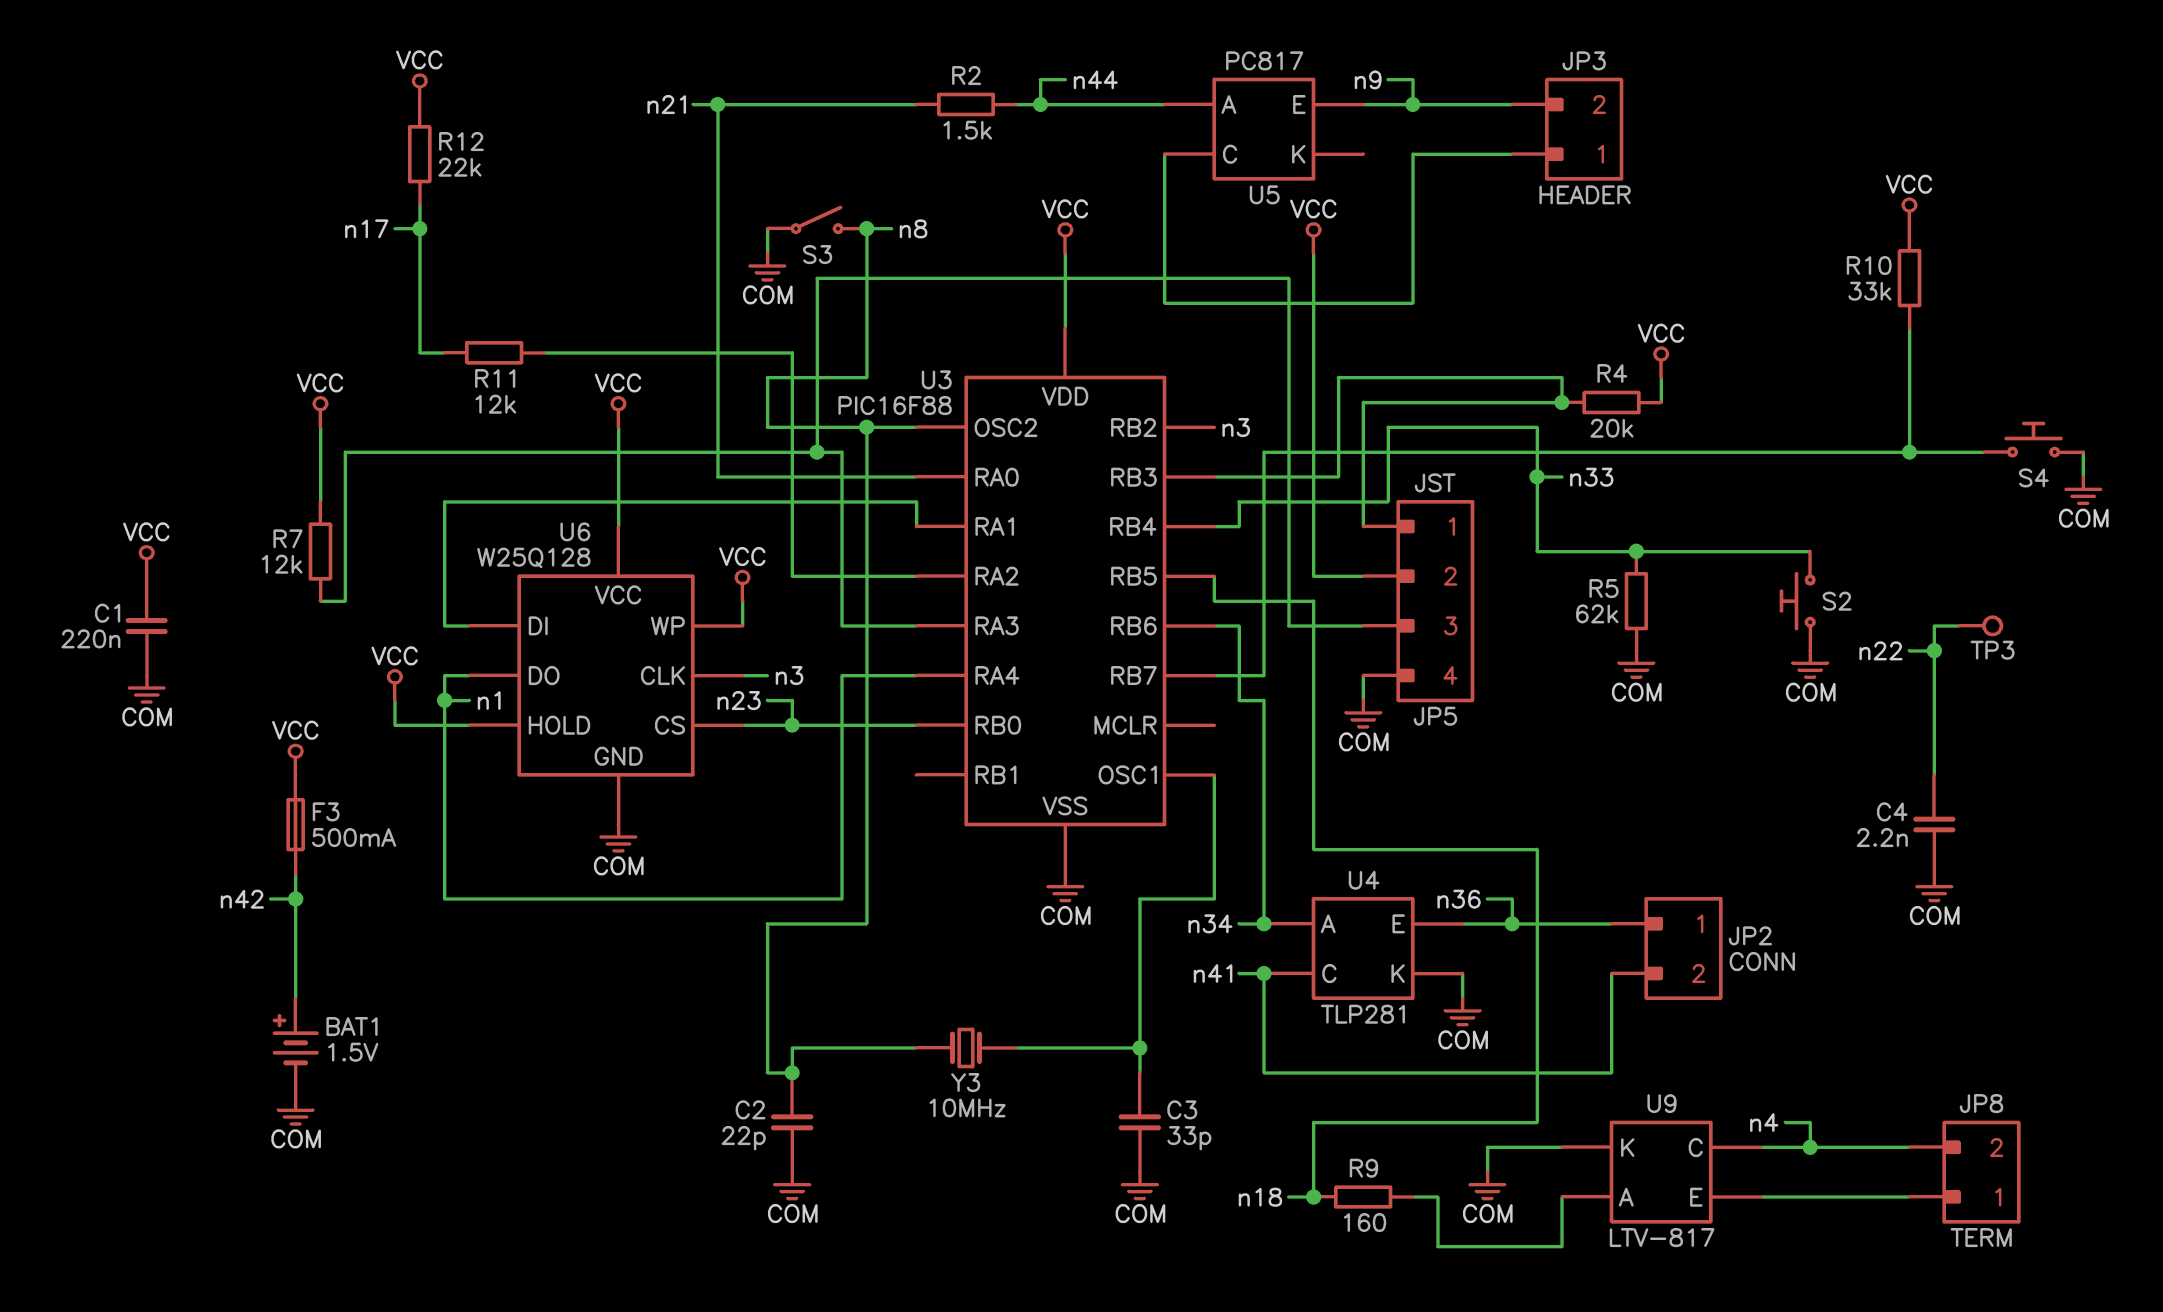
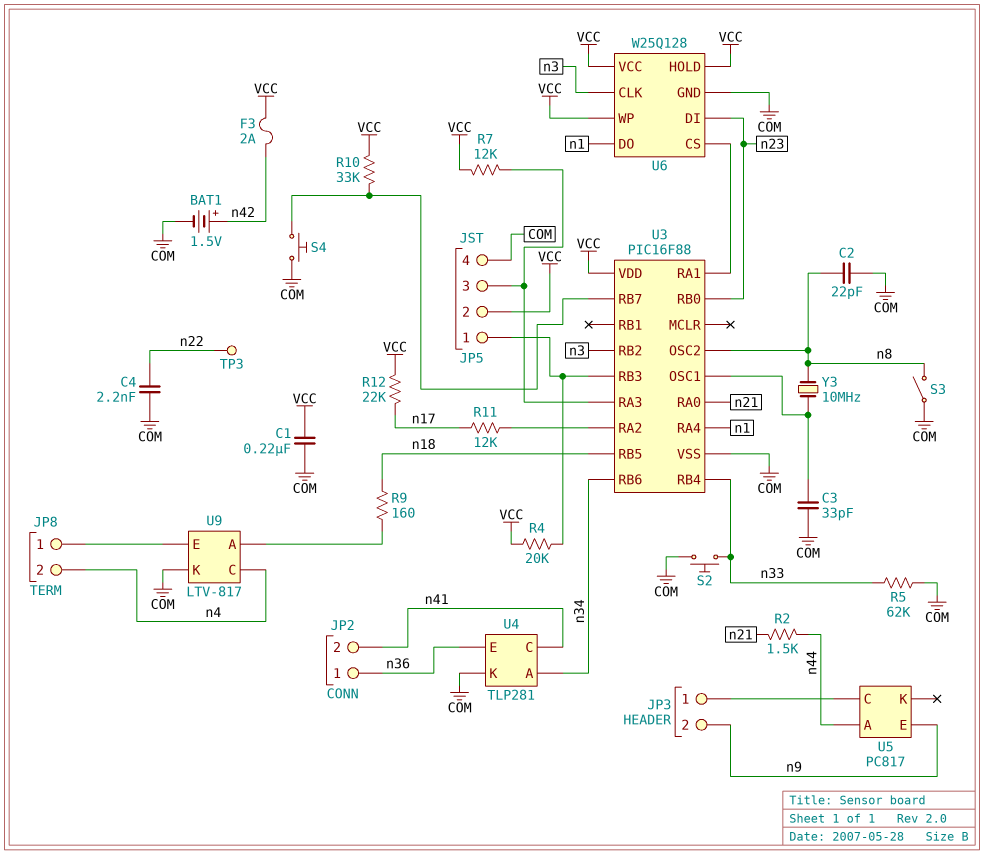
F3: 500mA (VCC, n42) -> 2A (VCC, n42)
U6 pin CS: n23 -> U3/RA1
U6 pin DI: U3/RA1 -> n23

